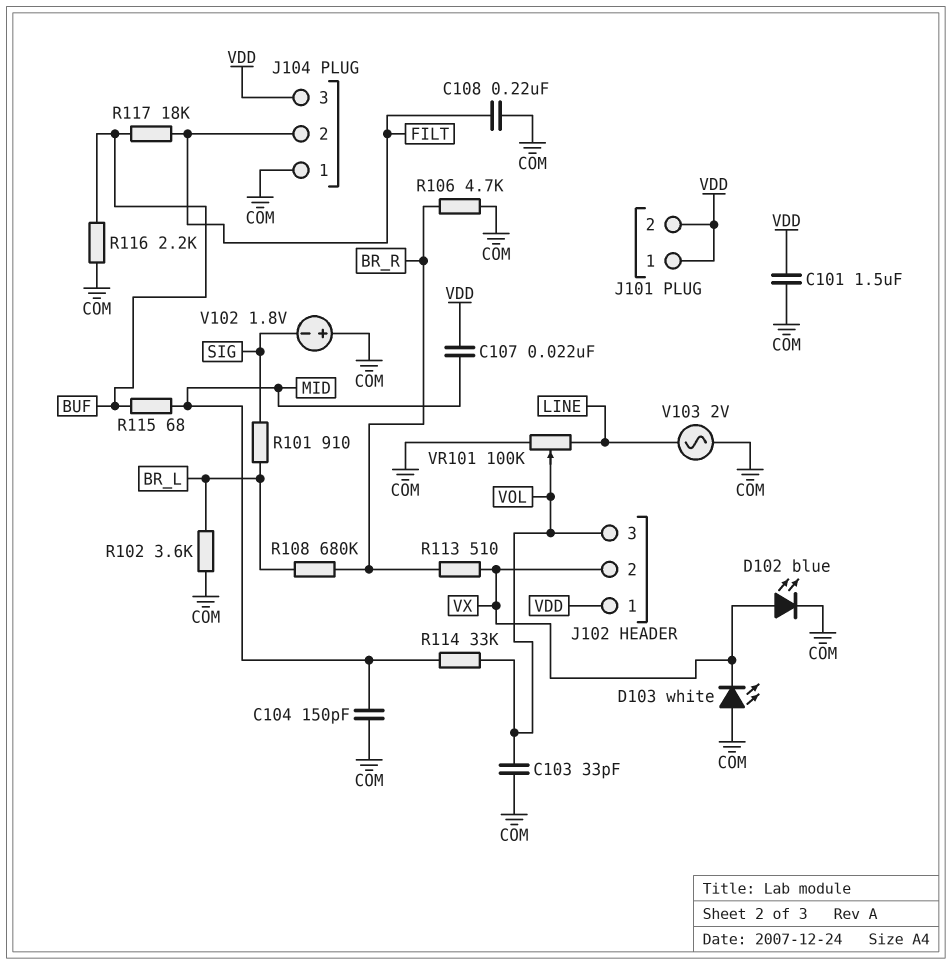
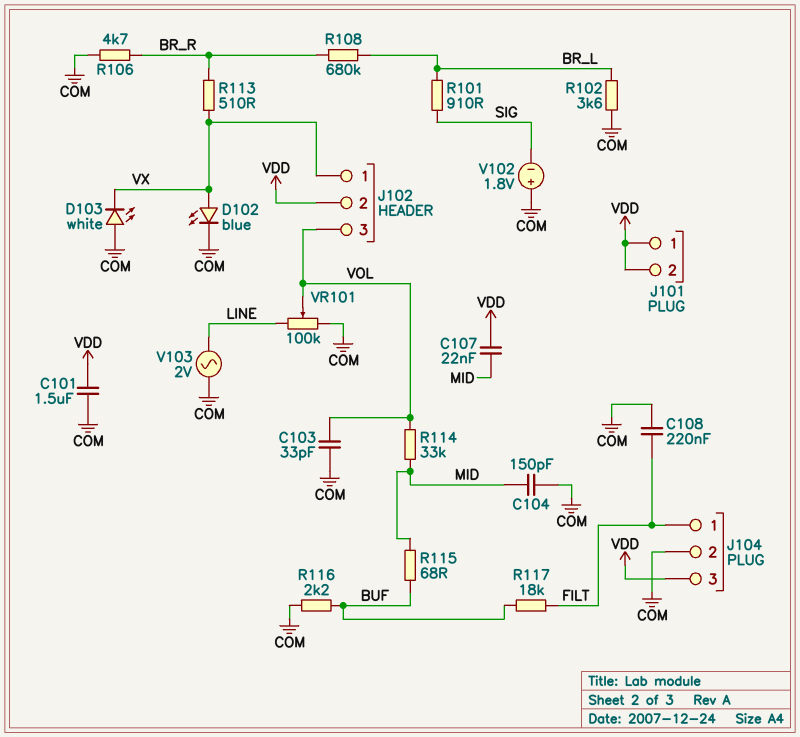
J102 pin 1: VDD -> VX
J102 pin 2: VX -> VDD
J104 pin 1: COM -> FILT
J104 pin 2: FILT -> COM

